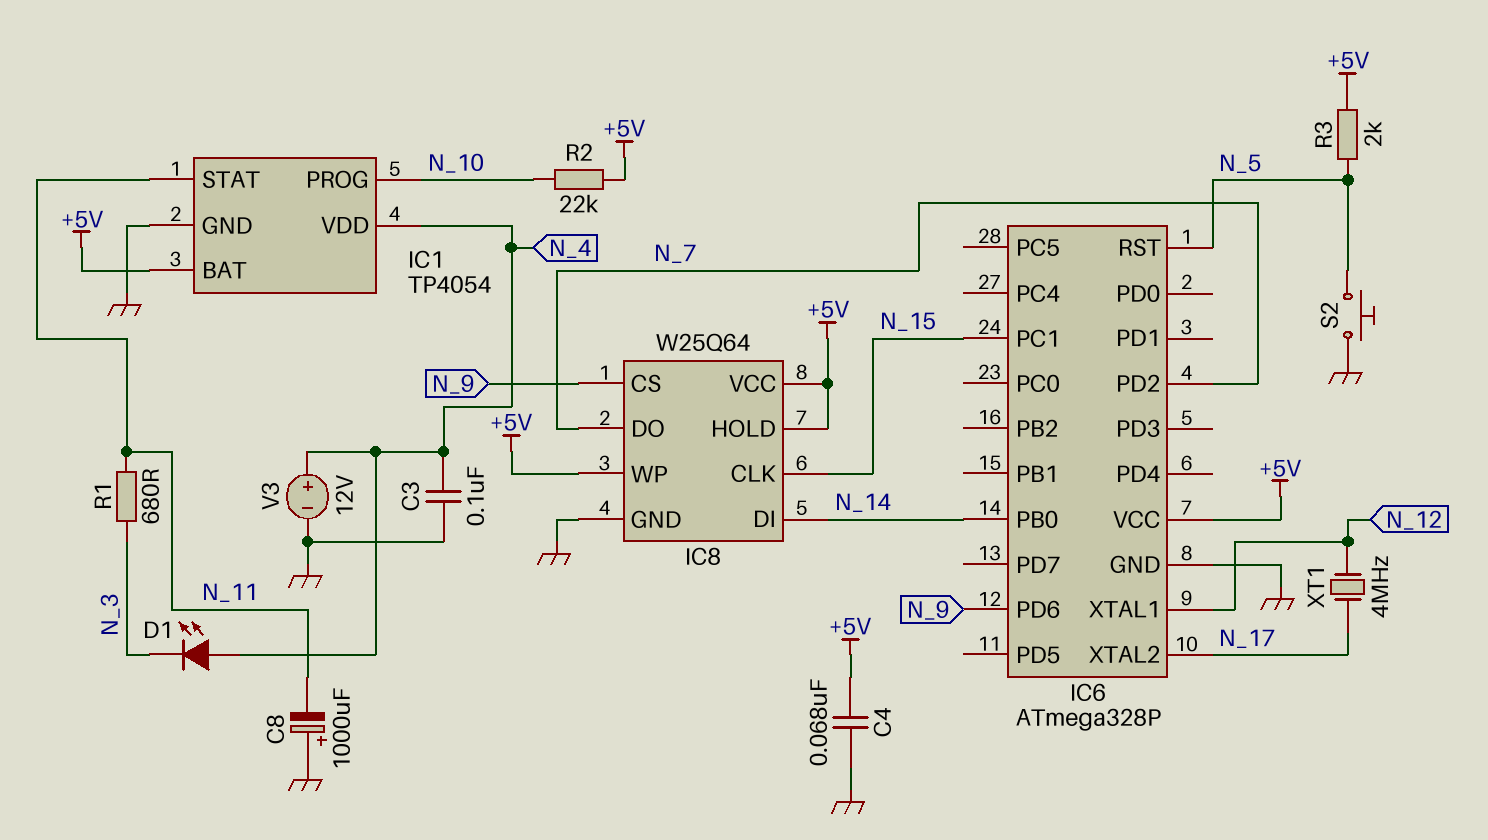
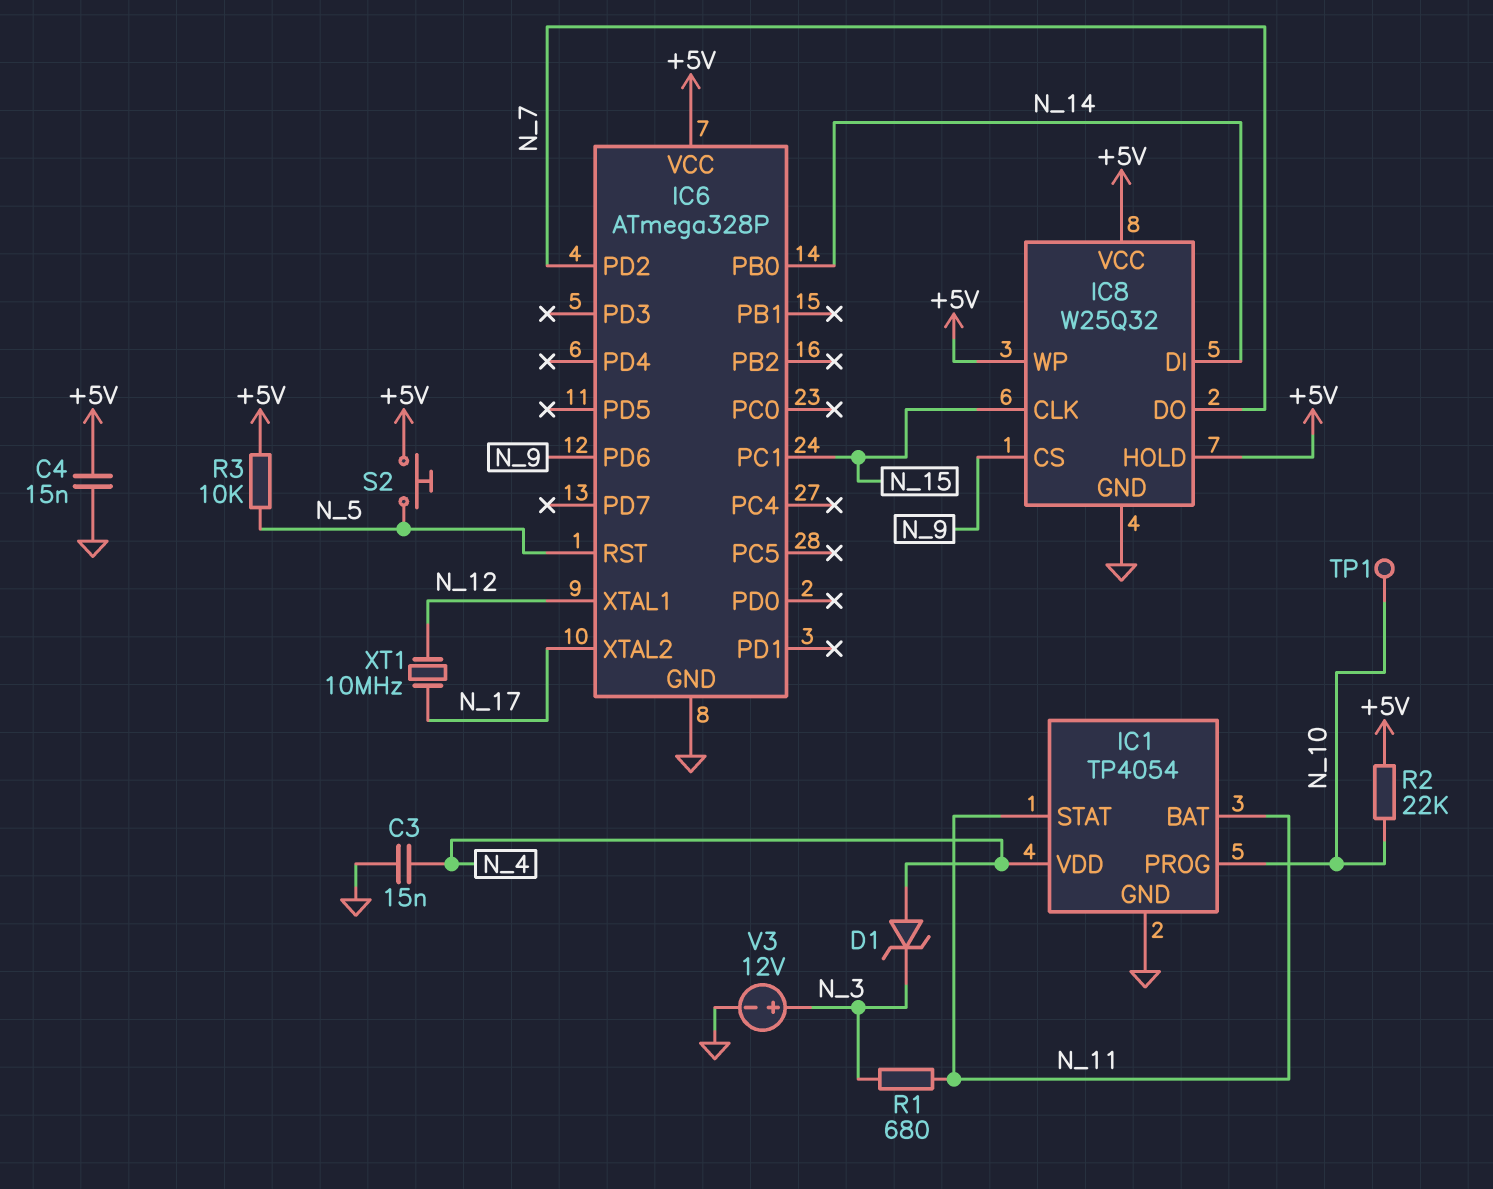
C3: 100nF (GND, N_4) -> 15nF (GND, N_4)
C4: 68nF (+5V, GND) -> 15nF (+5V, GND)
C8: 1000uF (plus GND, minus N_11) -> none
D1: LED (A N_4, K N_3) -> zener (A N_4, K N_3)
IC1 pin BAT: +5V -> N_11
IC8: W25Q64 -> W25Q32
R3: 2k (+5V, N_5) -> 10k (+5V, N_5)
S2: button (GND, N_5) -> button (+5V, N_5)
TP1: none -> test point (N_10)
V3: 12V (plus N_4, minus GND) -> 12V (plus N_3, minus GND)
XT1: 4MHz (N_12, N_17) -> 10MHz (N_12, N_17)

